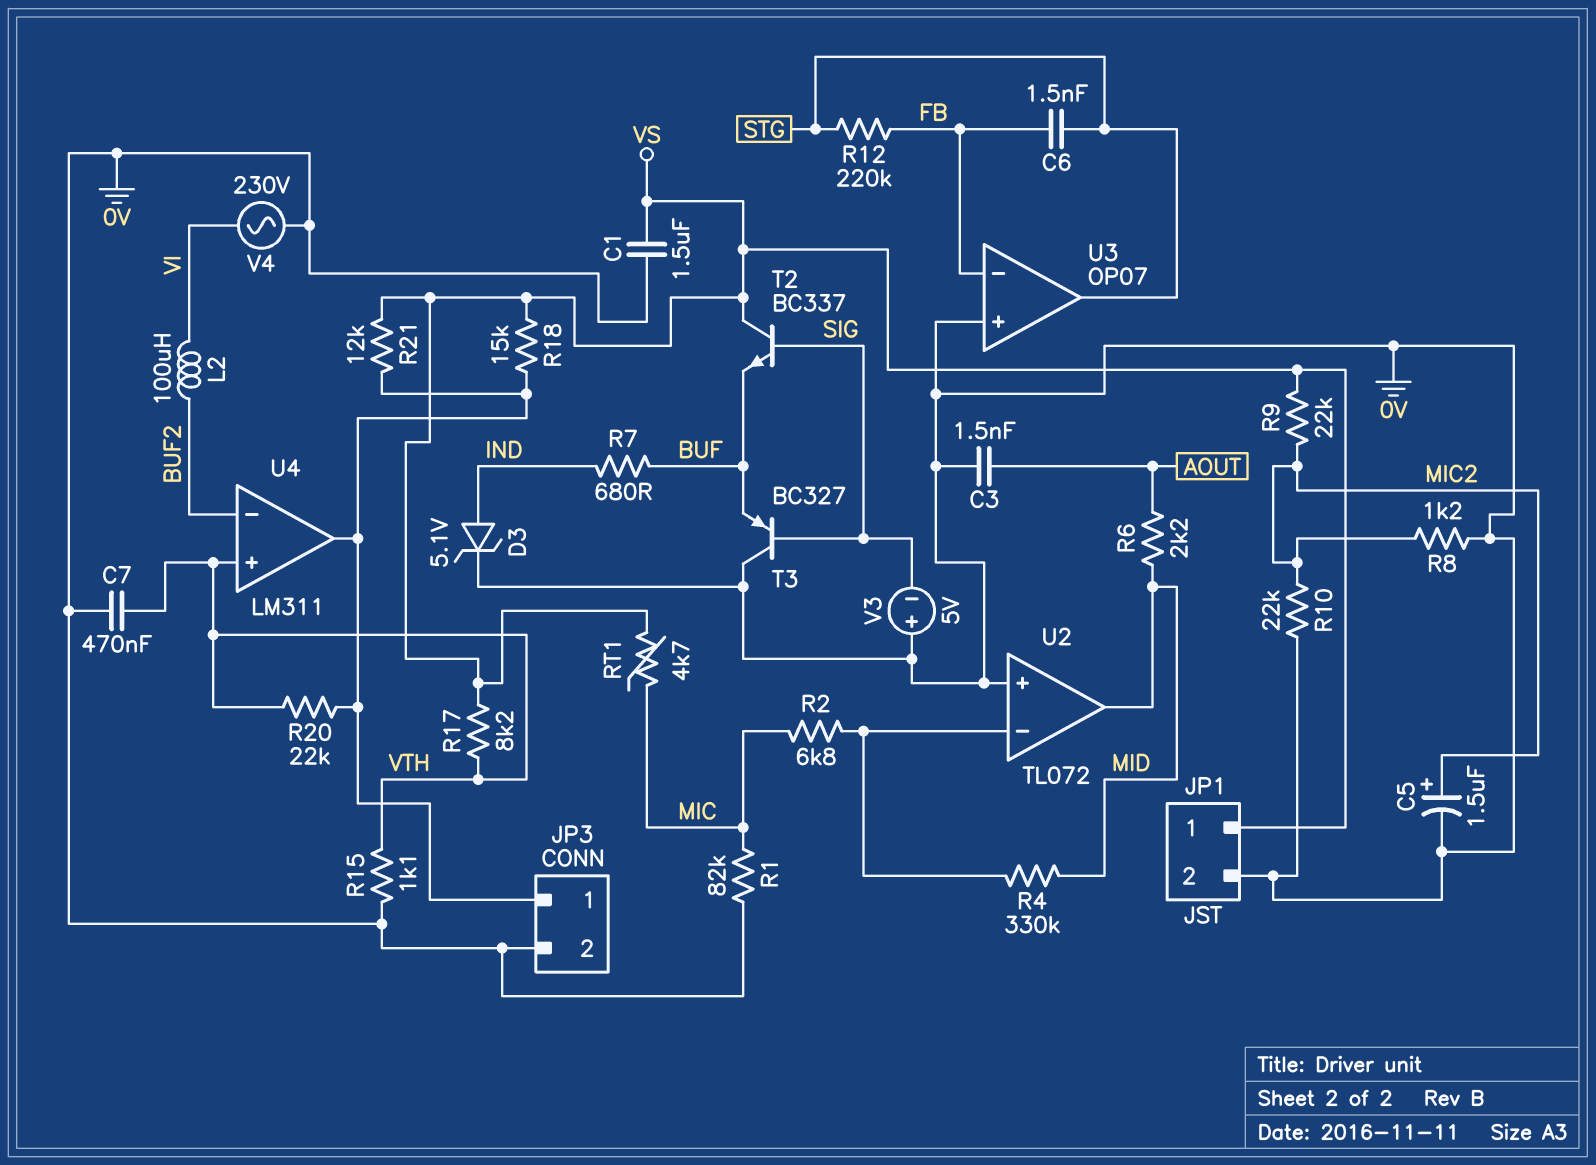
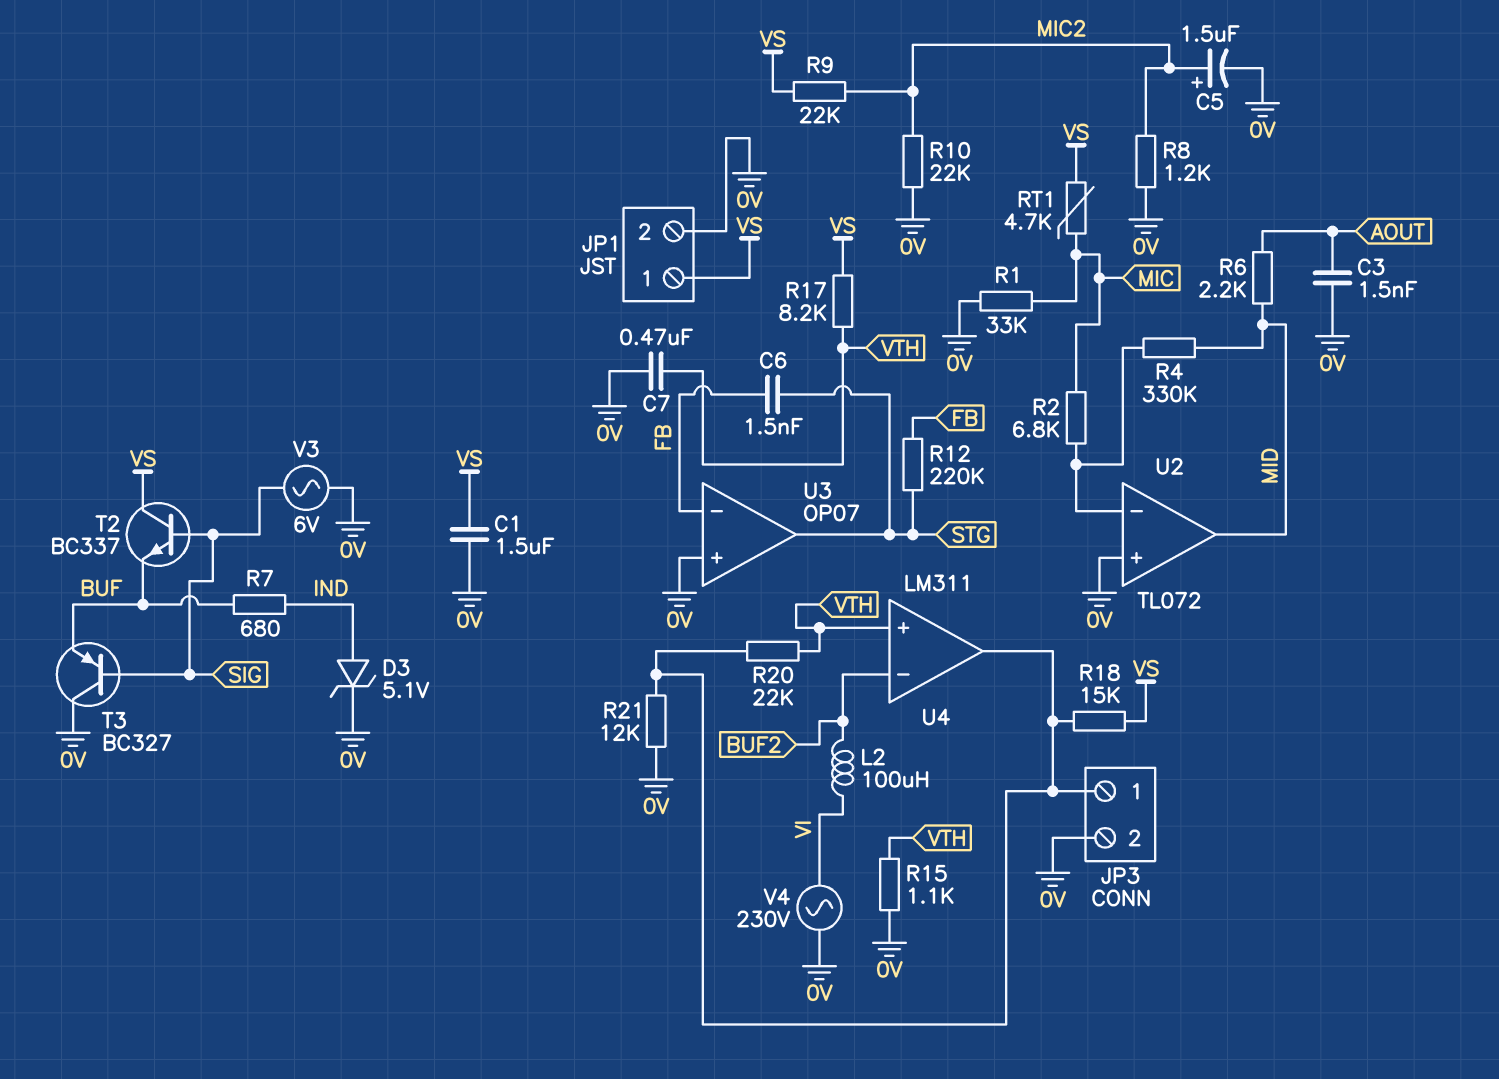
R1: 82k (0V, MIC) -> 33k (0V, MIC)
R21: 12k (JP3/1, VS) -> 12k (0V, JP3/1)
V3: 5V (plus 0V, minus SIG) -> AC 6V (0V, SIG)

